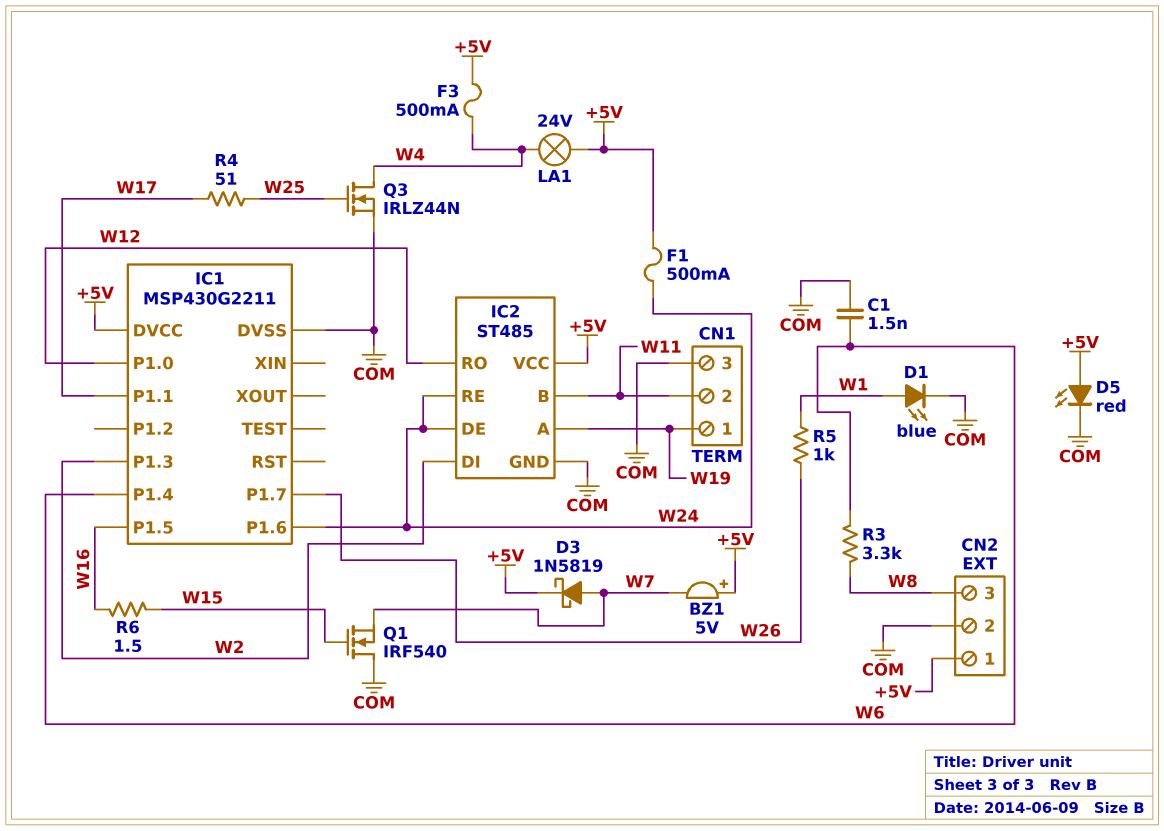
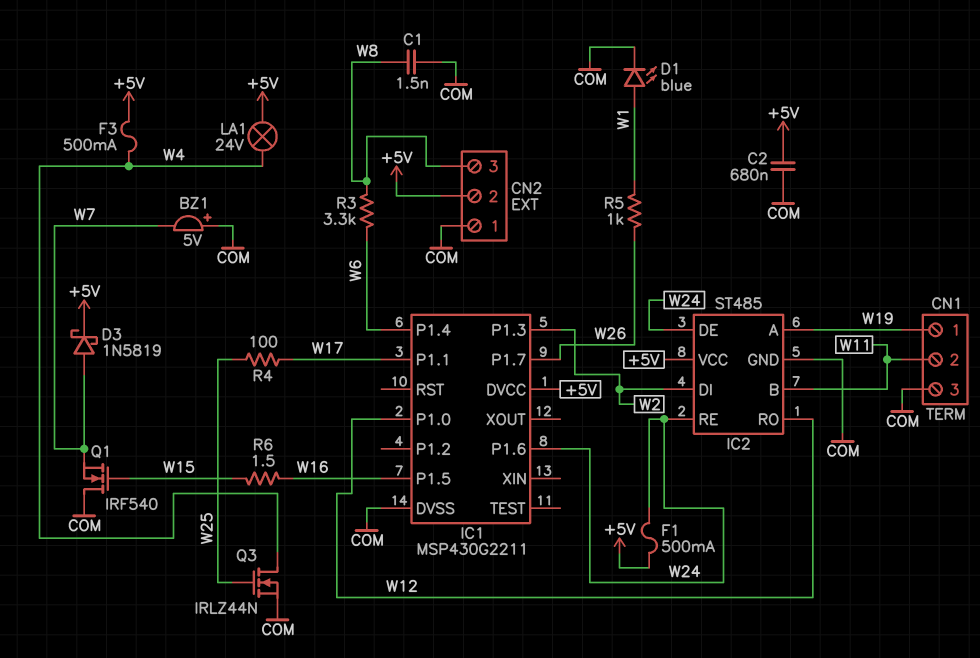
BZ1: buzzer 5V (plus +5V, minus W7) -> buzzer 5V (plus COM, minus W7)
C1: 1.5nF (COM, W6) -> 1.5nF (COM, W8)
C2: none -> 680nF (+5V, COM)
CN2 pin 1: +5V -> COM
CN2 pin 2: COM -> +5V
D5: LED red (A +5V, K COM) -> none
R4: 51 (W17, W25) -> 100 (W17, W25)

